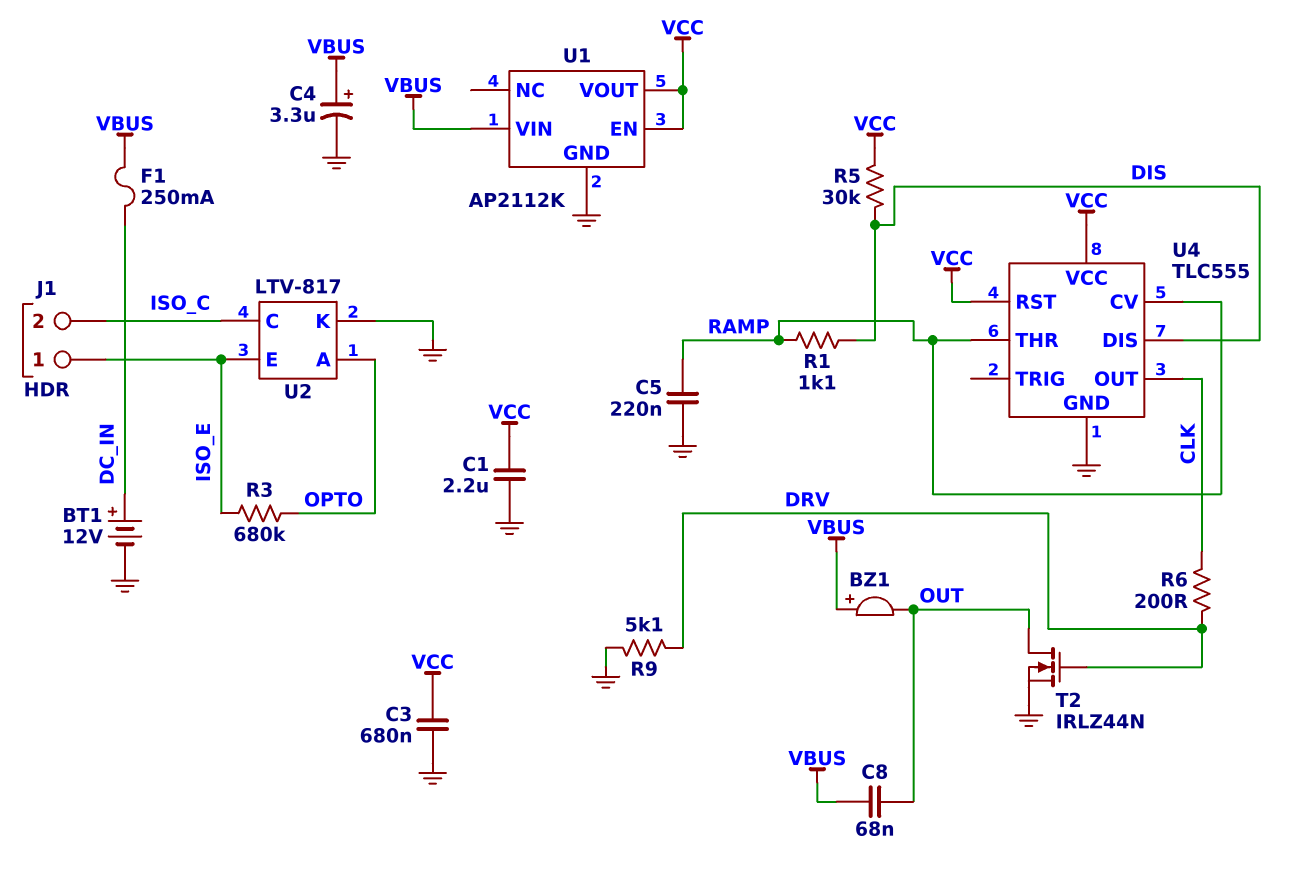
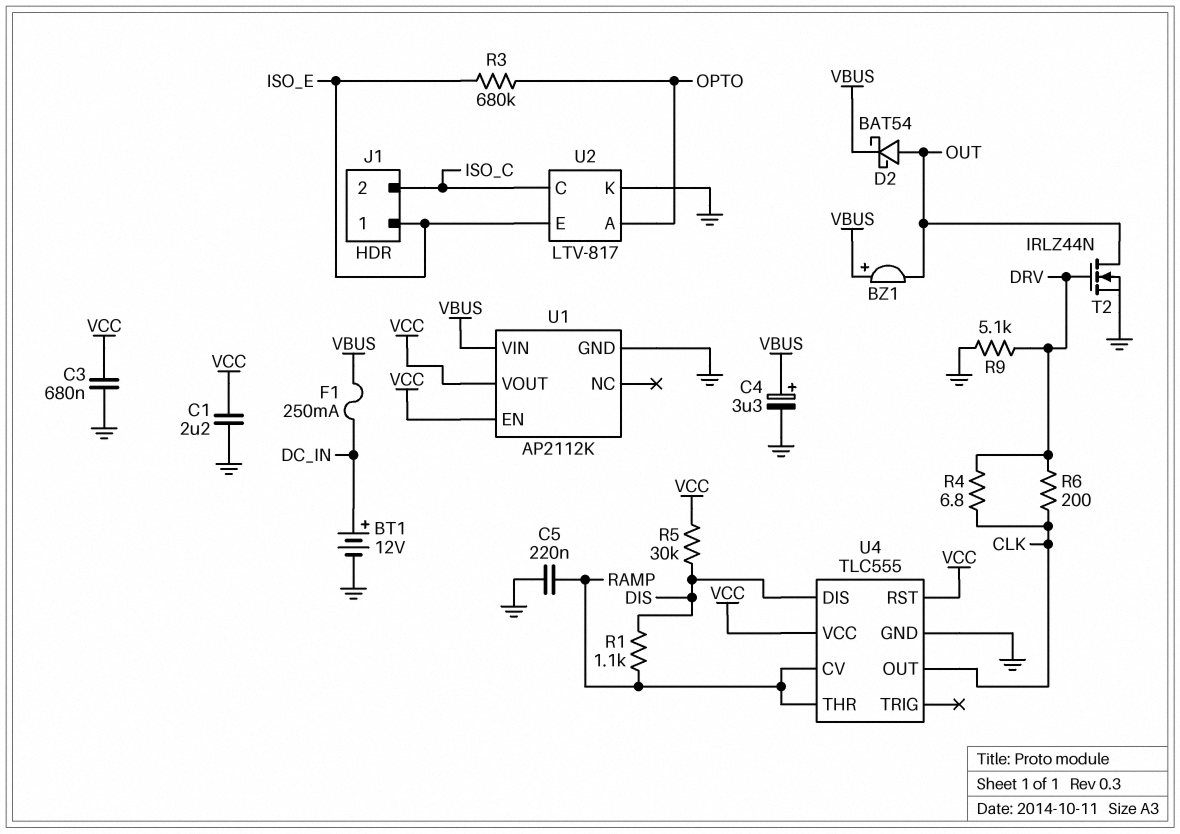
C8: 68nF (OUT, VBUS) -> none
D2: none -> schottky BAT54 (A OUT, K VBUS)
R4: none -> 6.8 (CLK, DRV)

